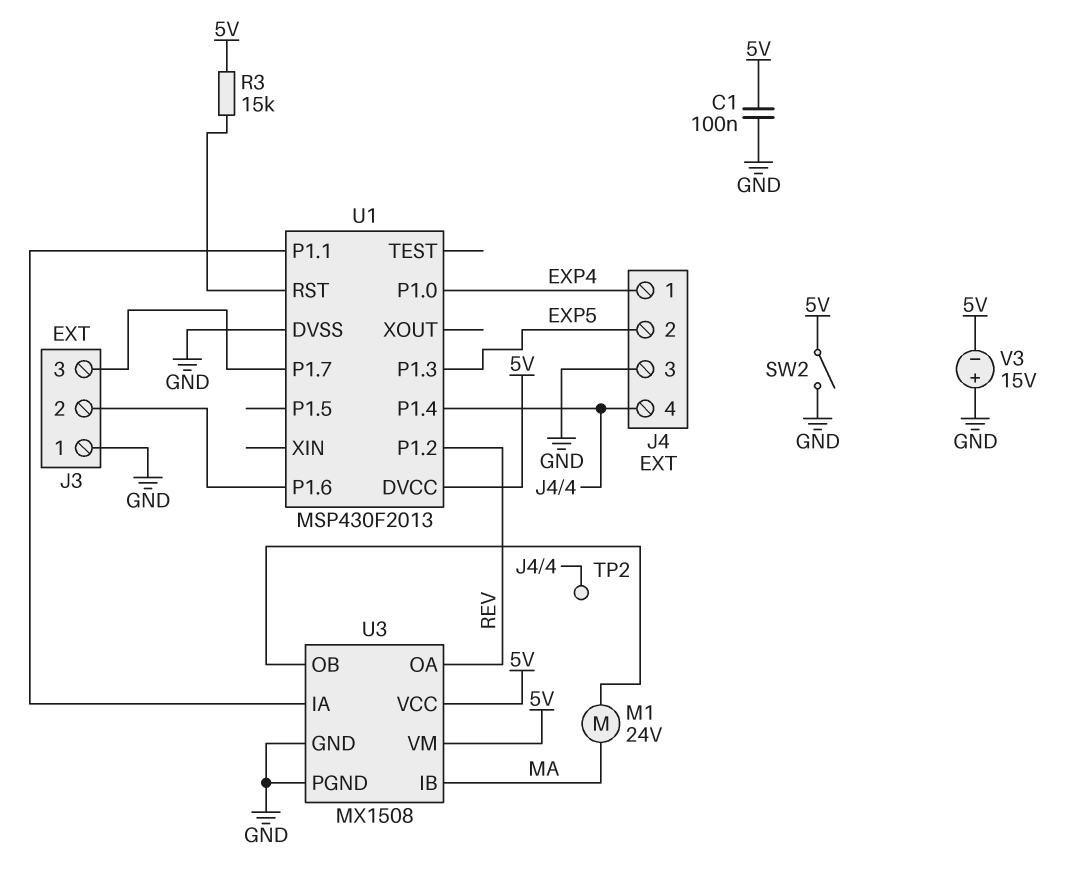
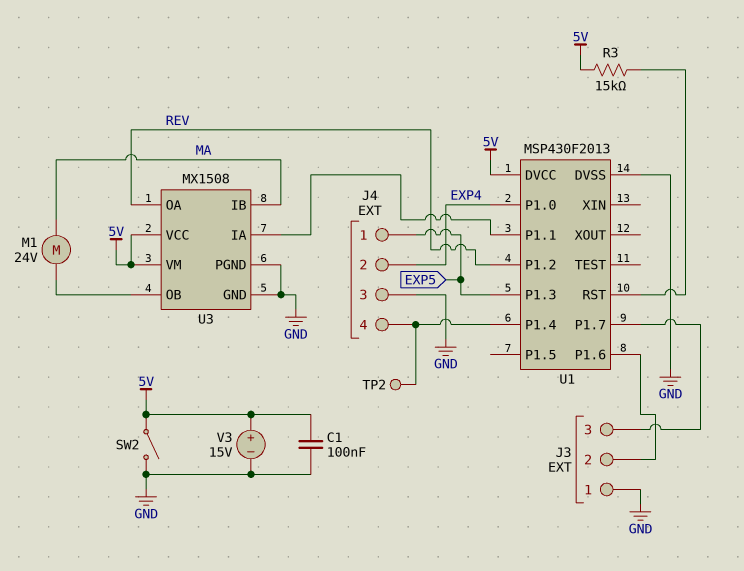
J4 pin 1: EXP4 -> EXP5
J4 pin 2: EXP5 -> EXP4
V3: 15V (plus GND, minus 5V) -> 15V (plus 5V, minus GND)

